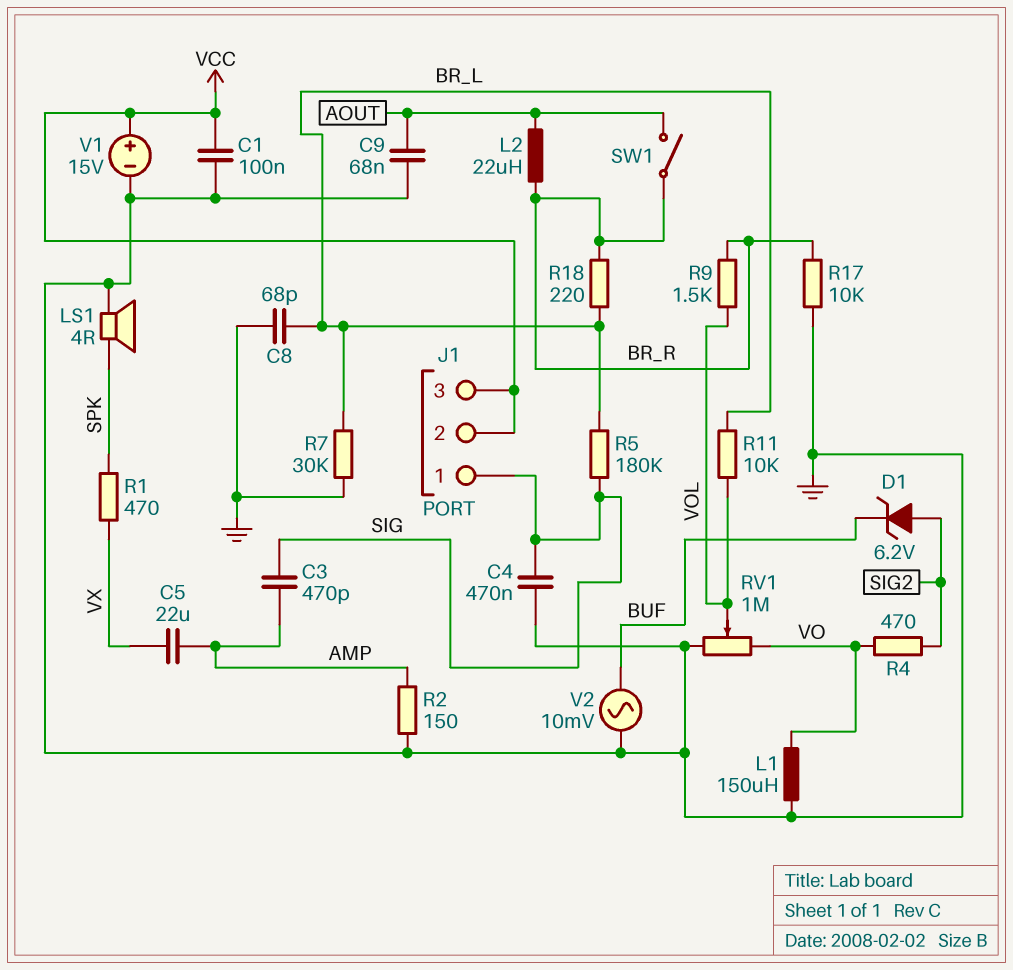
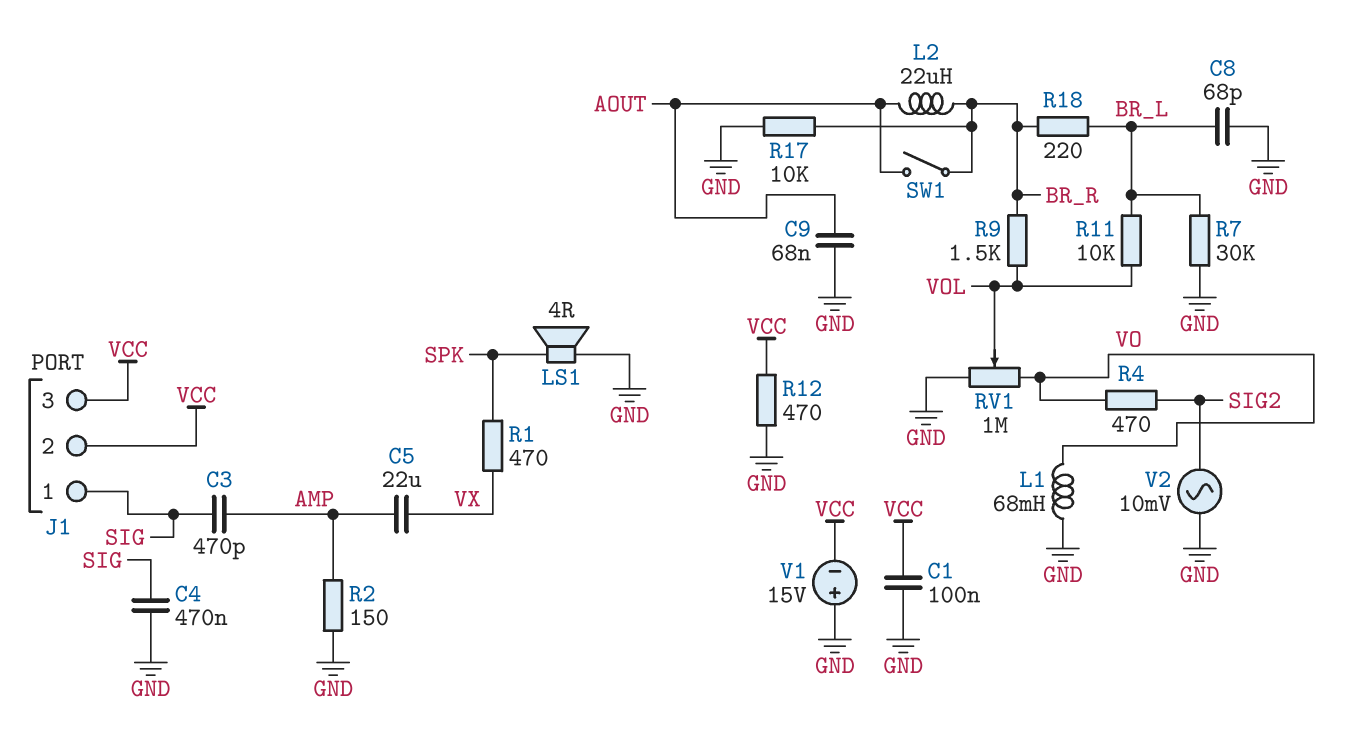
D1: zener 6.2V (A SIG2, K BUF) -> none
L1: 150uH (GND, VO) -> 68mH (GND, VO)
R5: 180k (BR_L, SIG) -> none
R12: none -> 470 (GND, VCC)
V1: 15V (plus VCC, minus GND) -> 15V (plus GND, minus VCC)
V2: AC 10mV (BUF, GND) -> AC 10mV (GND, SIG2)

